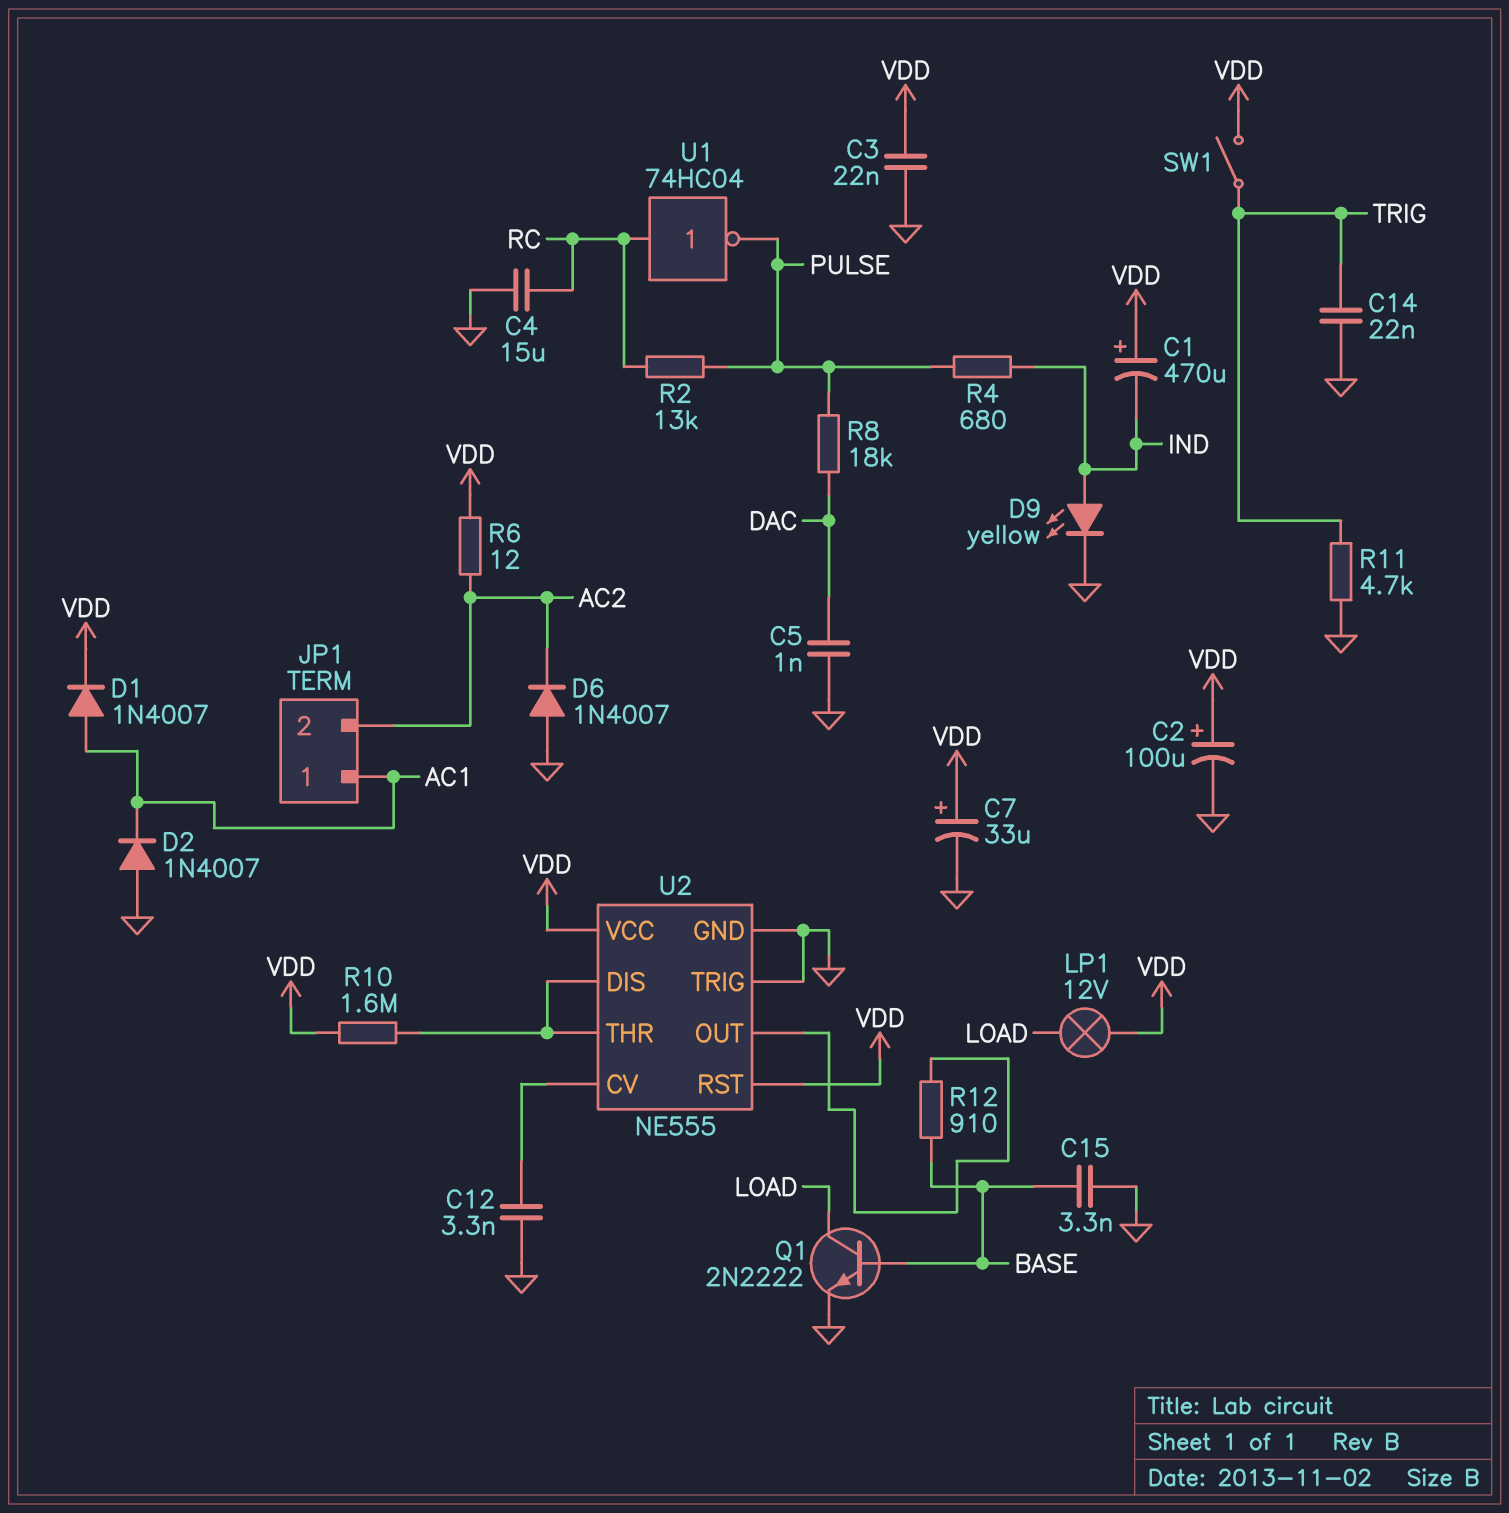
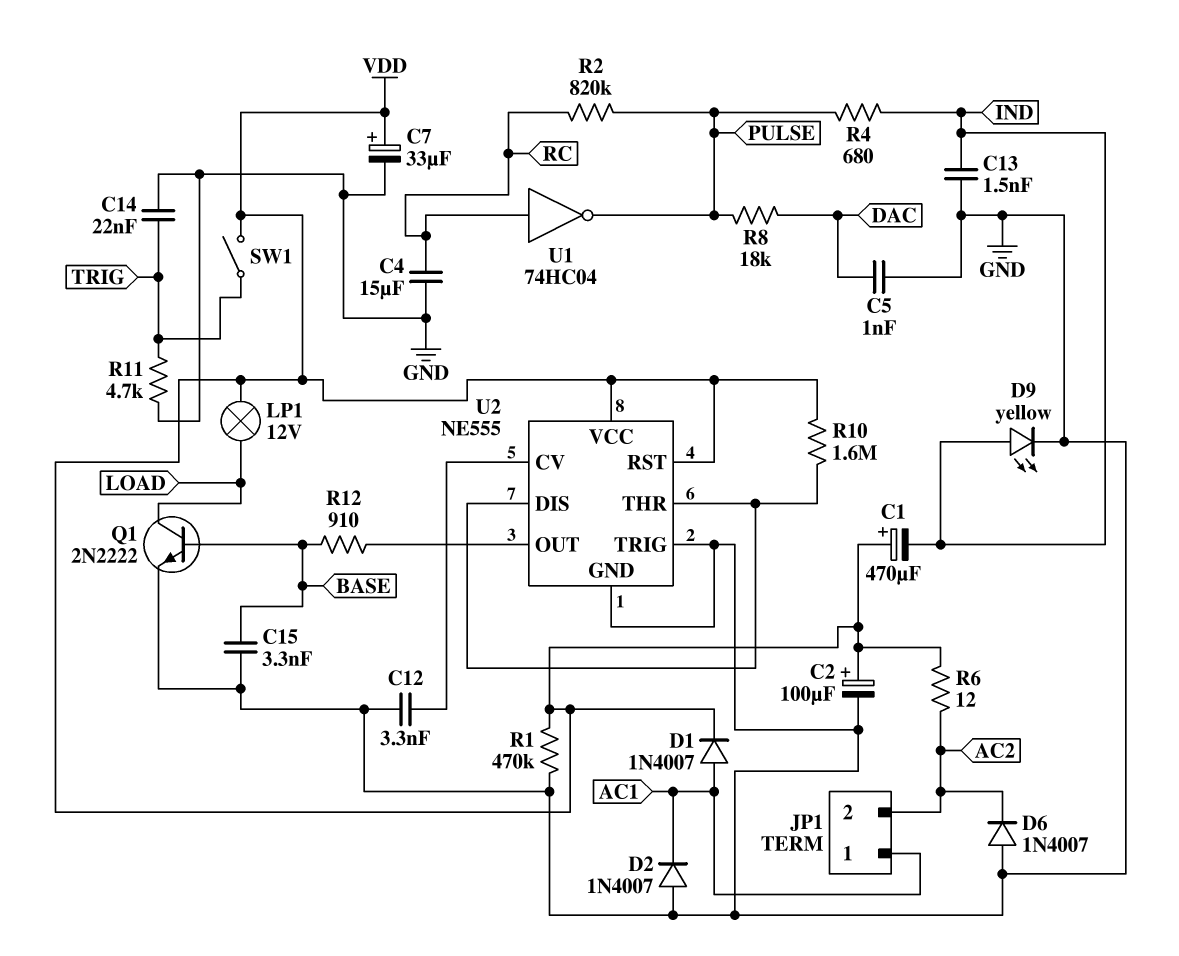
C3: 22nF (GND, VDD) -> none
C13: none -> 1.5nF (GND, IND)
R1: none -> 470k (GND, VDD)
R2: 13k (PULSE, RC) -> 820k (PULSE, RC)

